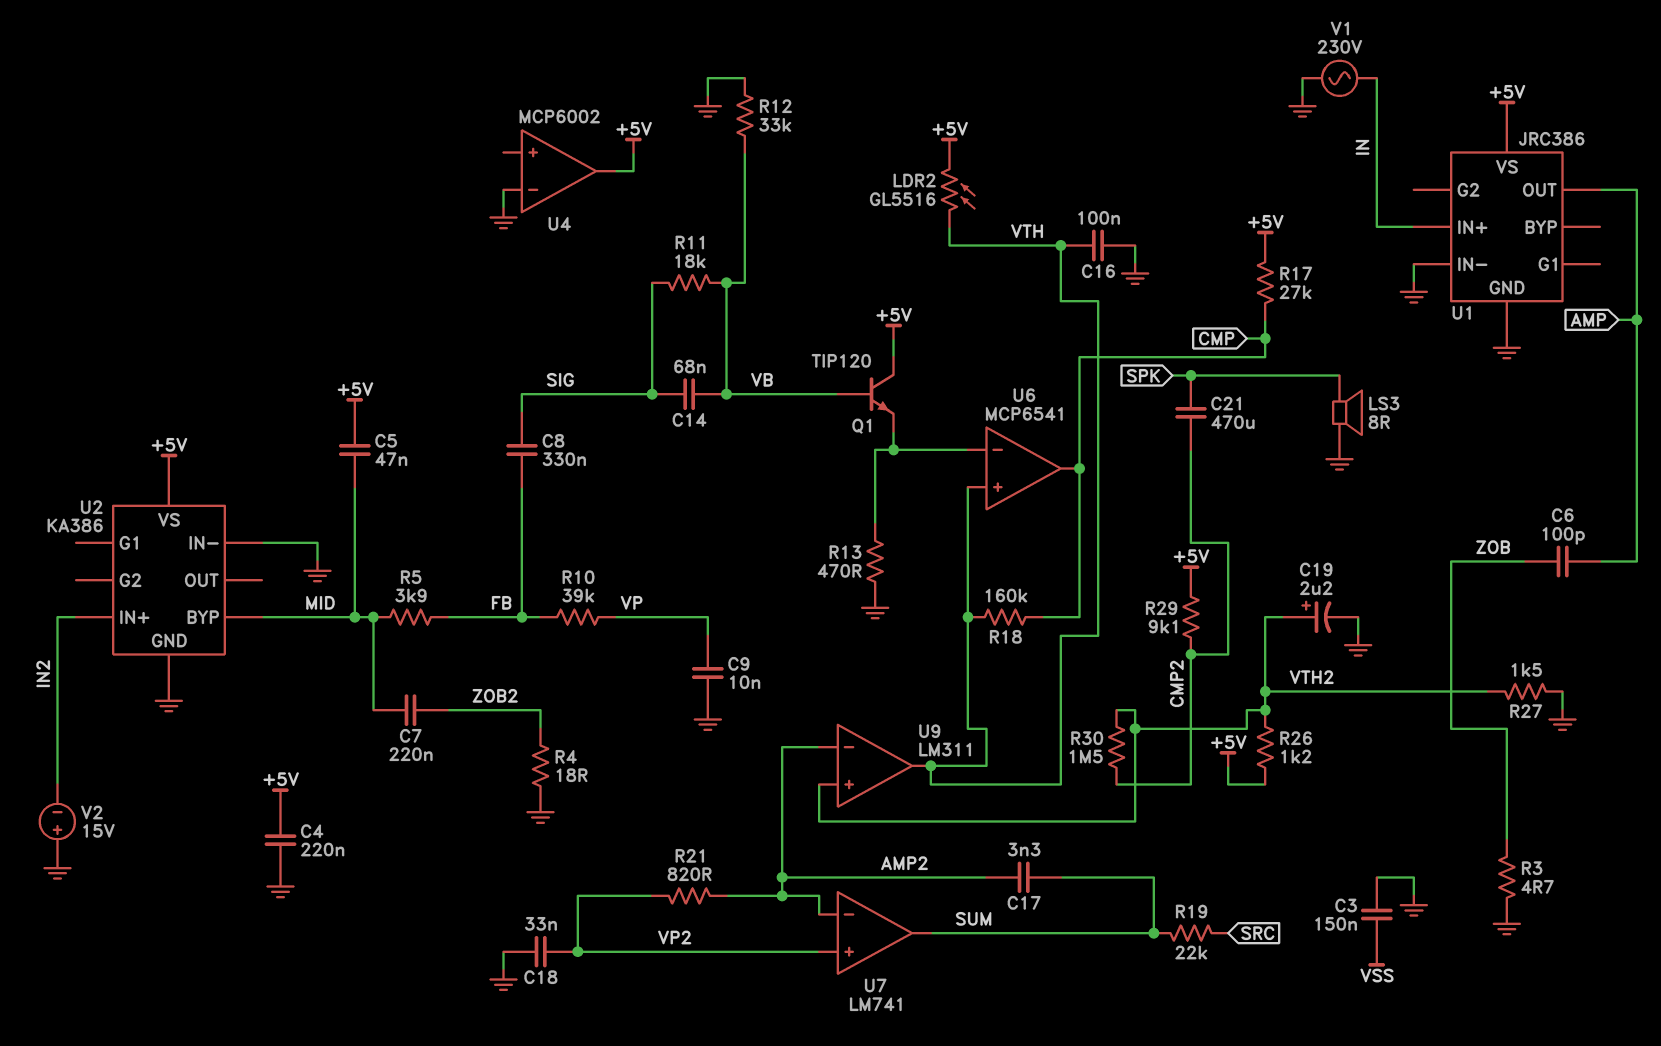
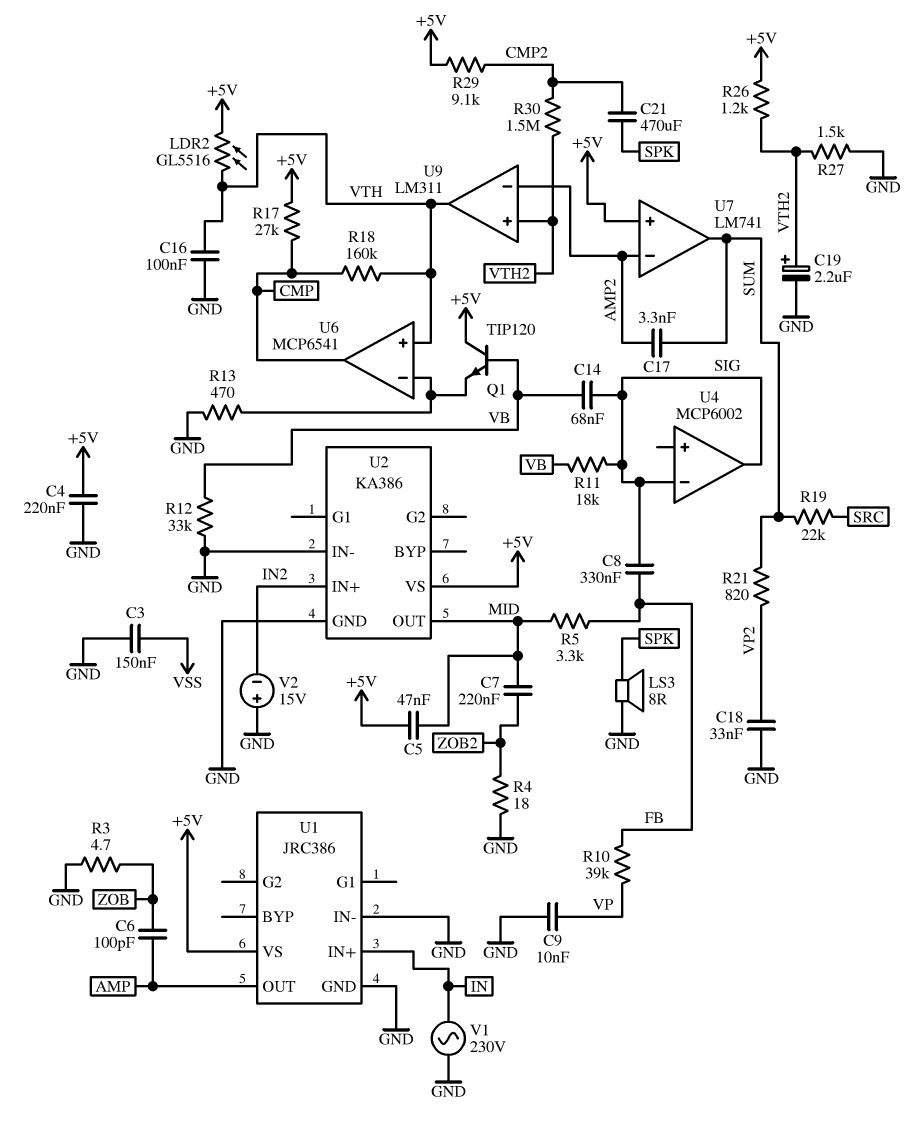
R5: 3.9k (FB, MID) -> 3.3k (FB, MID)
R21: 820 (AMP2, VP2) -> 820 (SUM, VP2)
U2 pin BYP: MID -> none
U2 pin OUT: none -> MID
U4 pin in-: GND -> SIG
U4 pin out: +5V -> SIG
U7 pin in+: VP2 -> +5V

